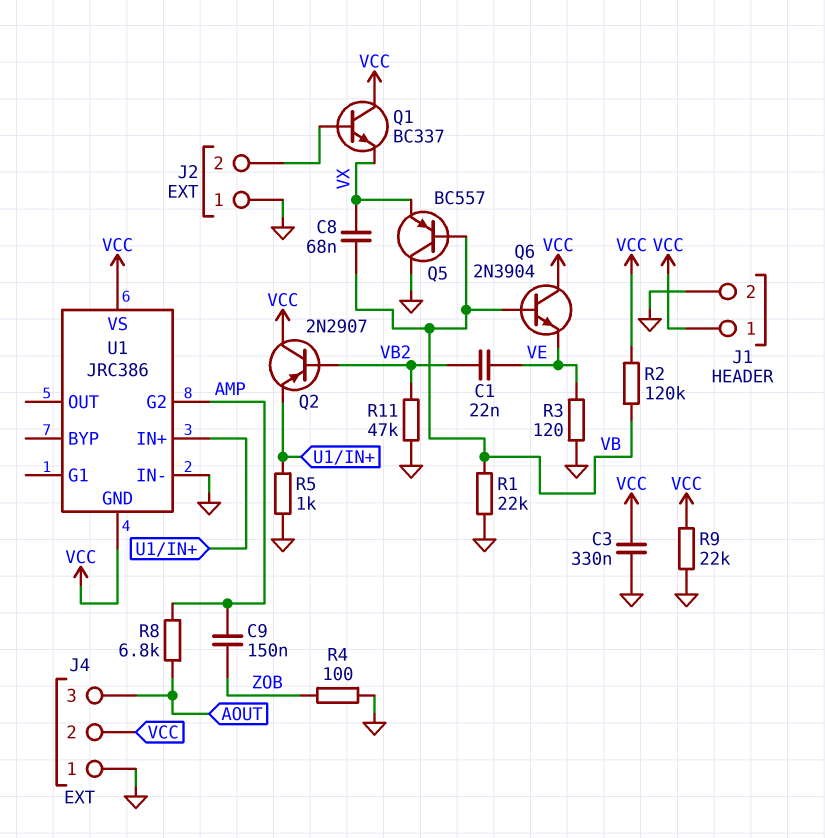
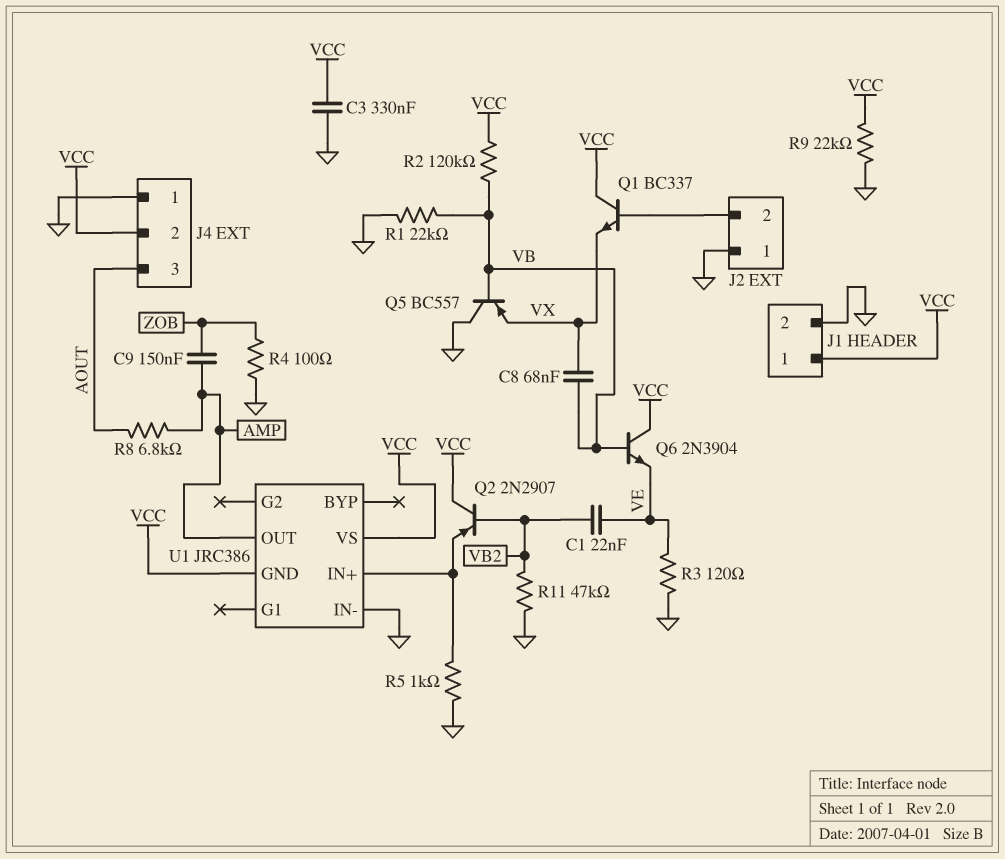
U1 pin G2: AMP -> none
U1 pin OUT: none -> AMP

